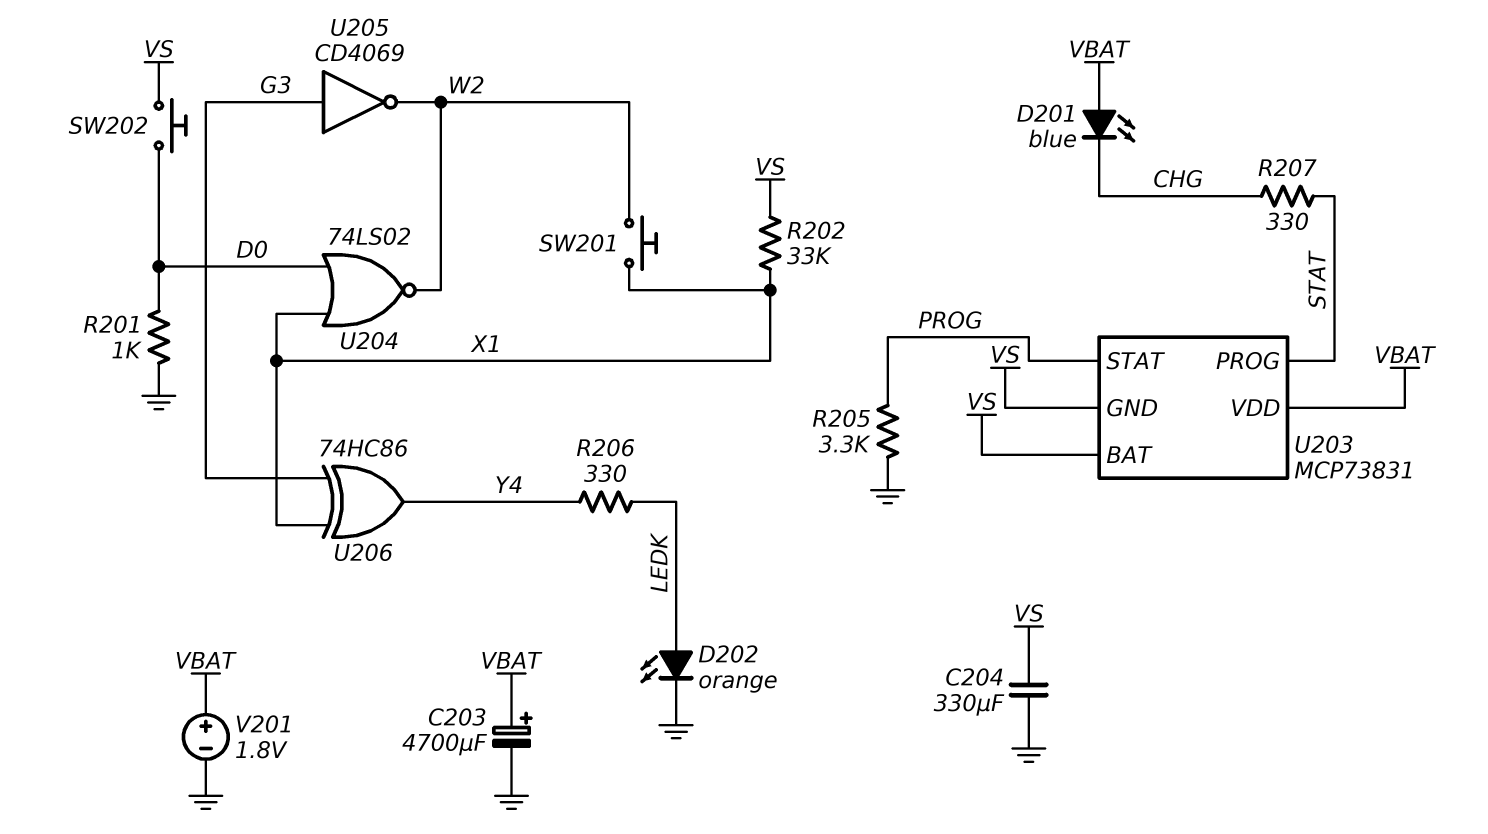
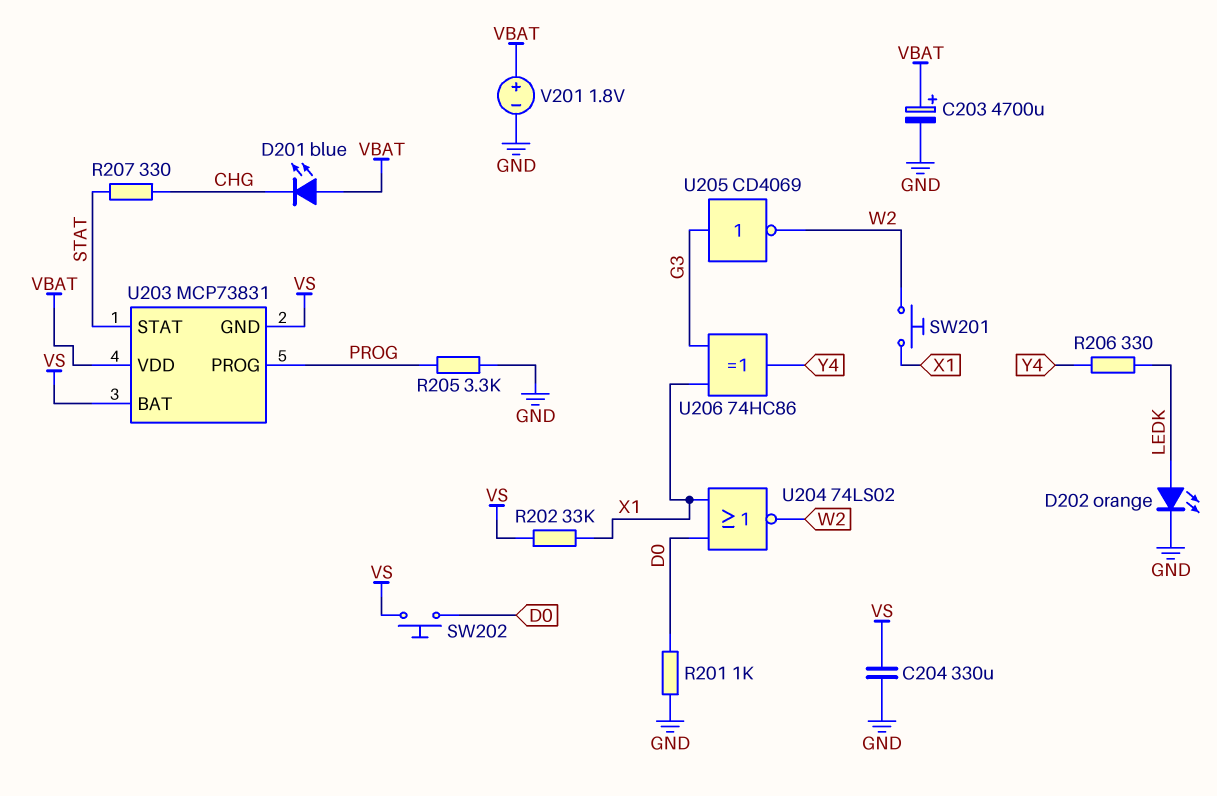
U203 pin PROG: STAT -> PROG
U203 pin STAT: PROG -> STAT

